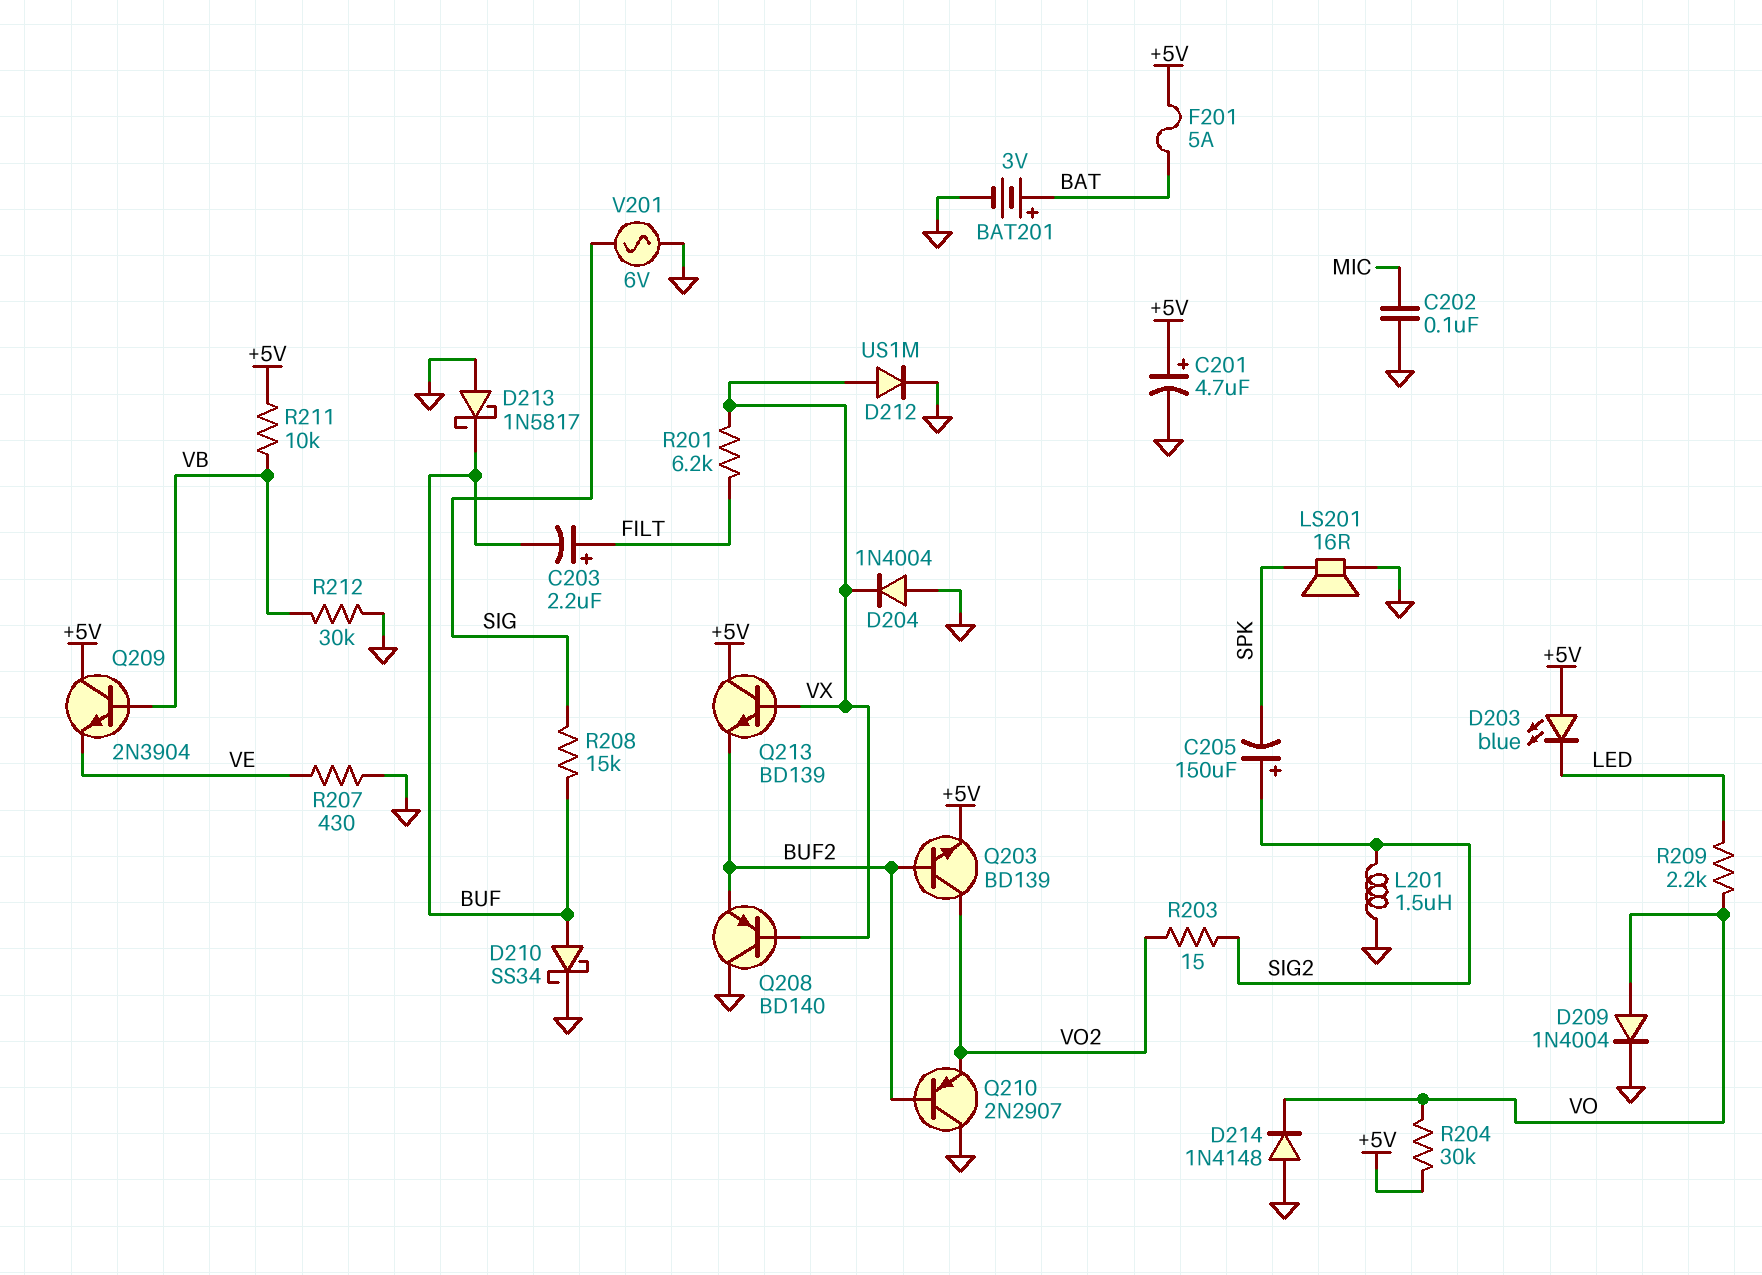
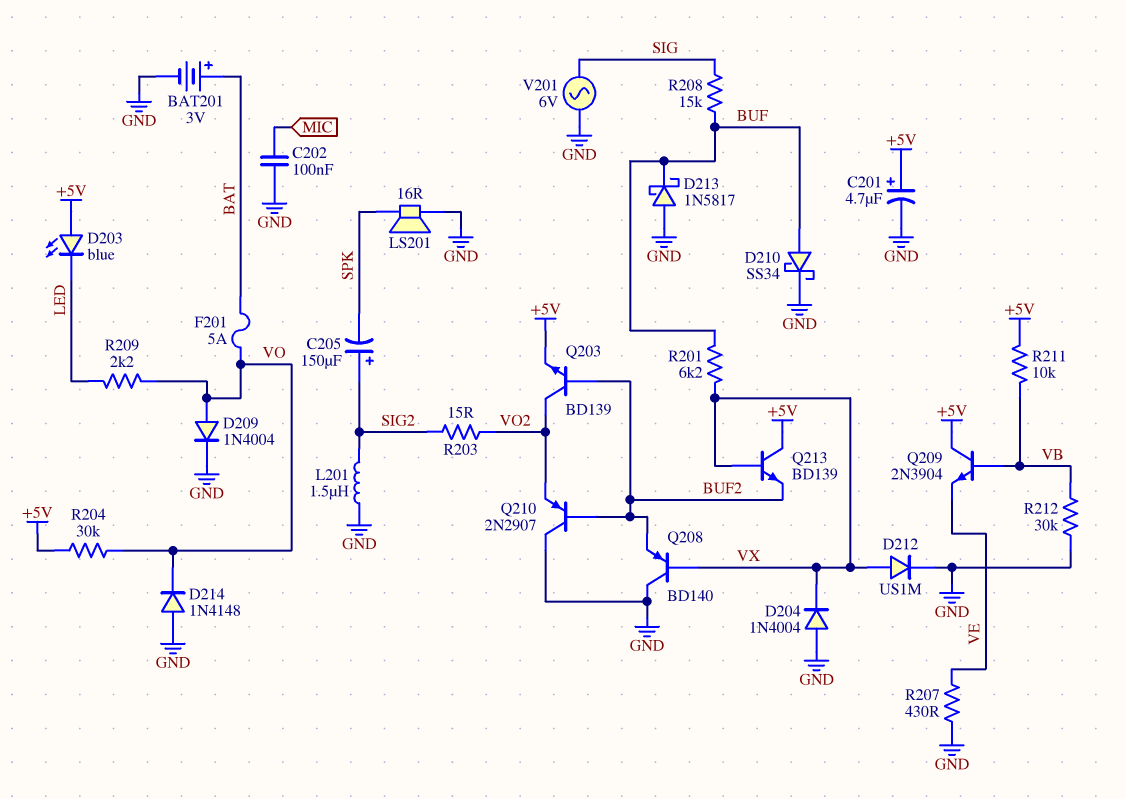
C203: 2.2uF (plus FILT, minus BUF) -> none
F201: 5A (+5V, BAT) -> 5A (BAT, VO)
R201: 6.2k (FILT, VX) -> 6.2k (BUF, VX)

